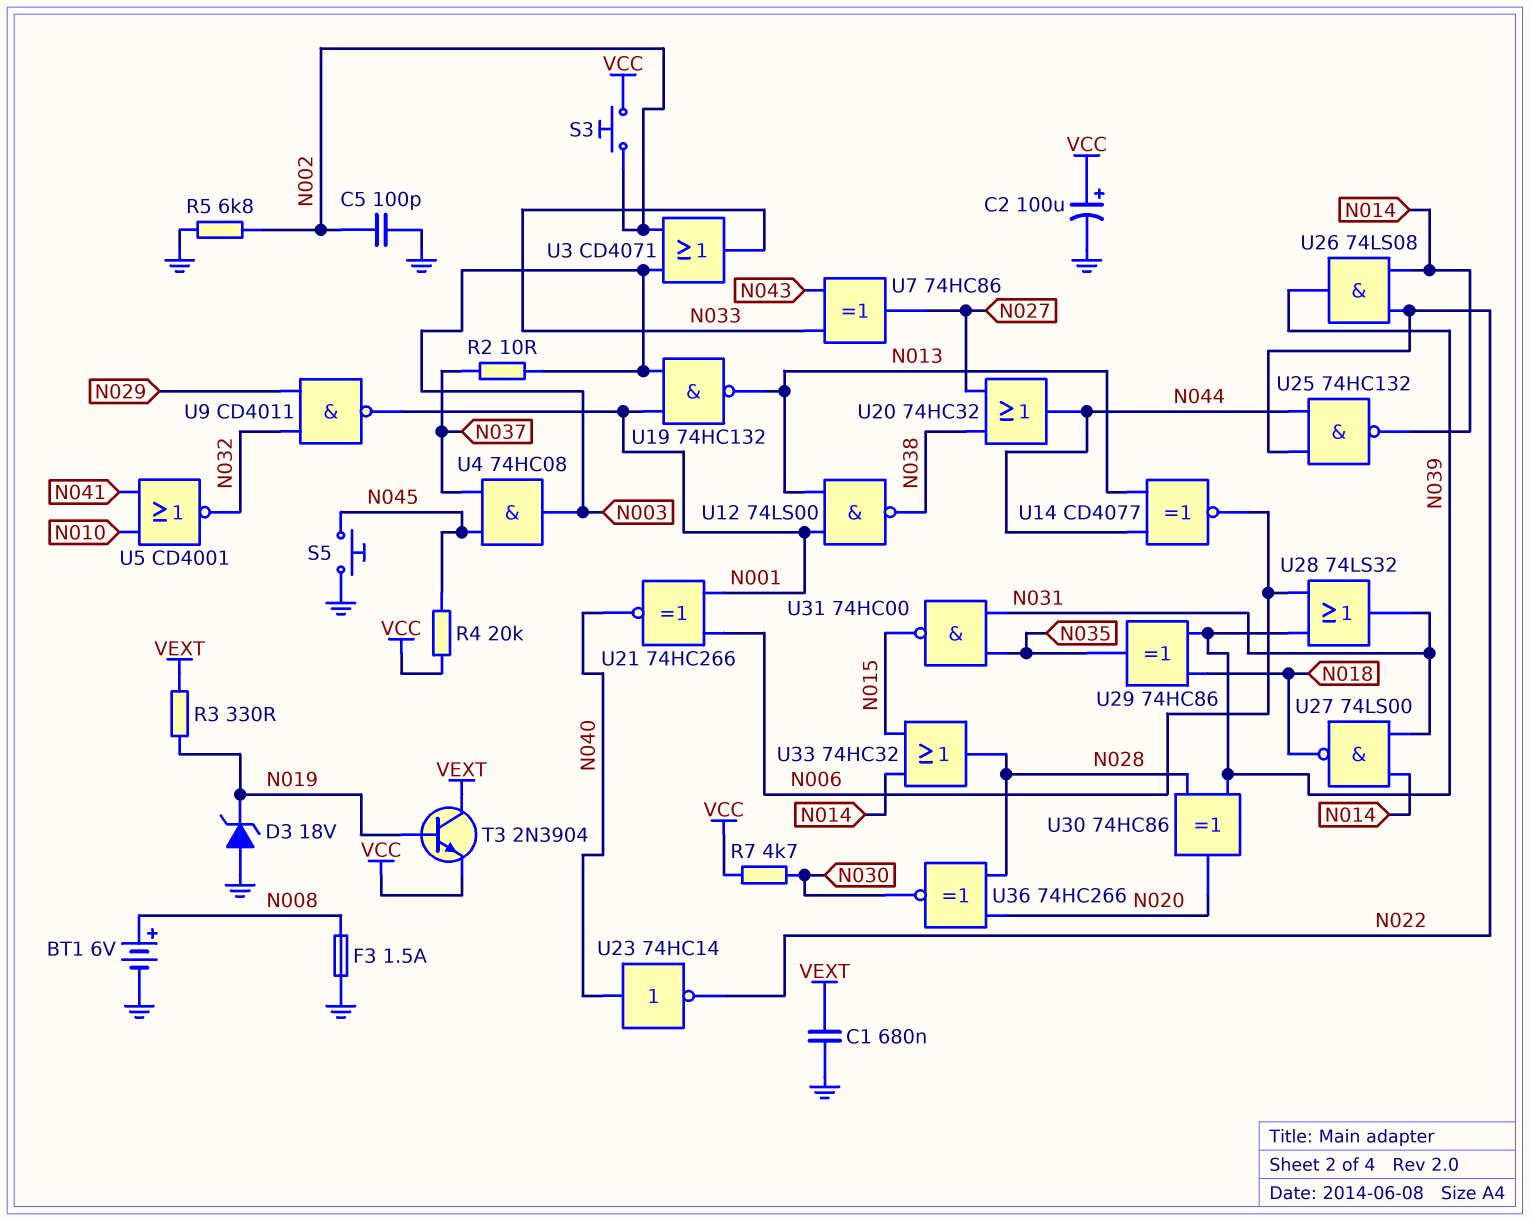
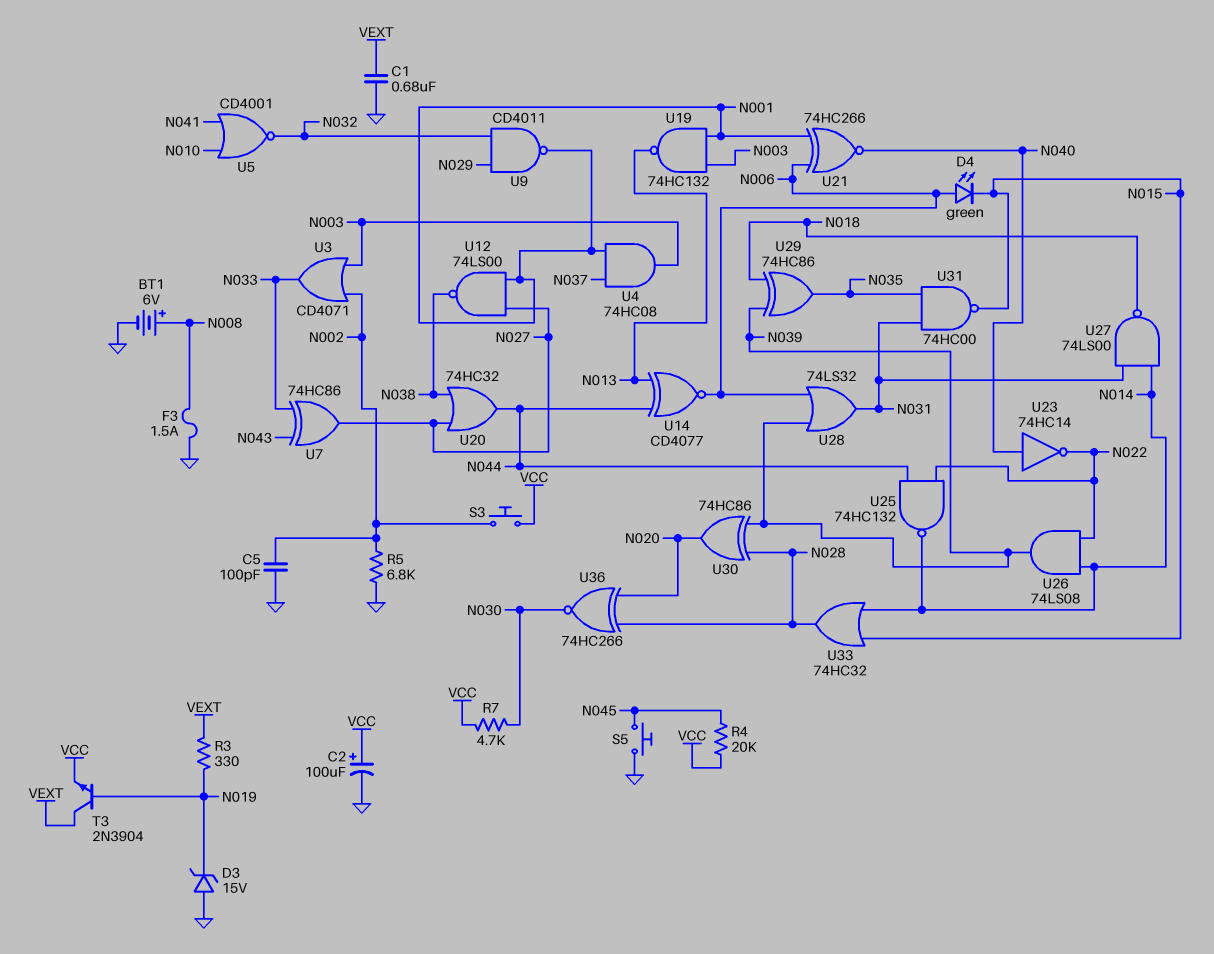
D3: zener 18V (A GND, K N019) -> zener 15V (A GND, K N019)
D4: none -> LED green (A N006, K N015)
R2: 10 (N003, N037) -> none
U4: AND 74HC08 (in N037, in N045, out N003) -> AND 74HC08 (in N001, in N037, out N003)
U12: NAND 74LS00 (in N001, in N013, out N038) -> NAND 74LS00 (in N001, in N027, out N038)

